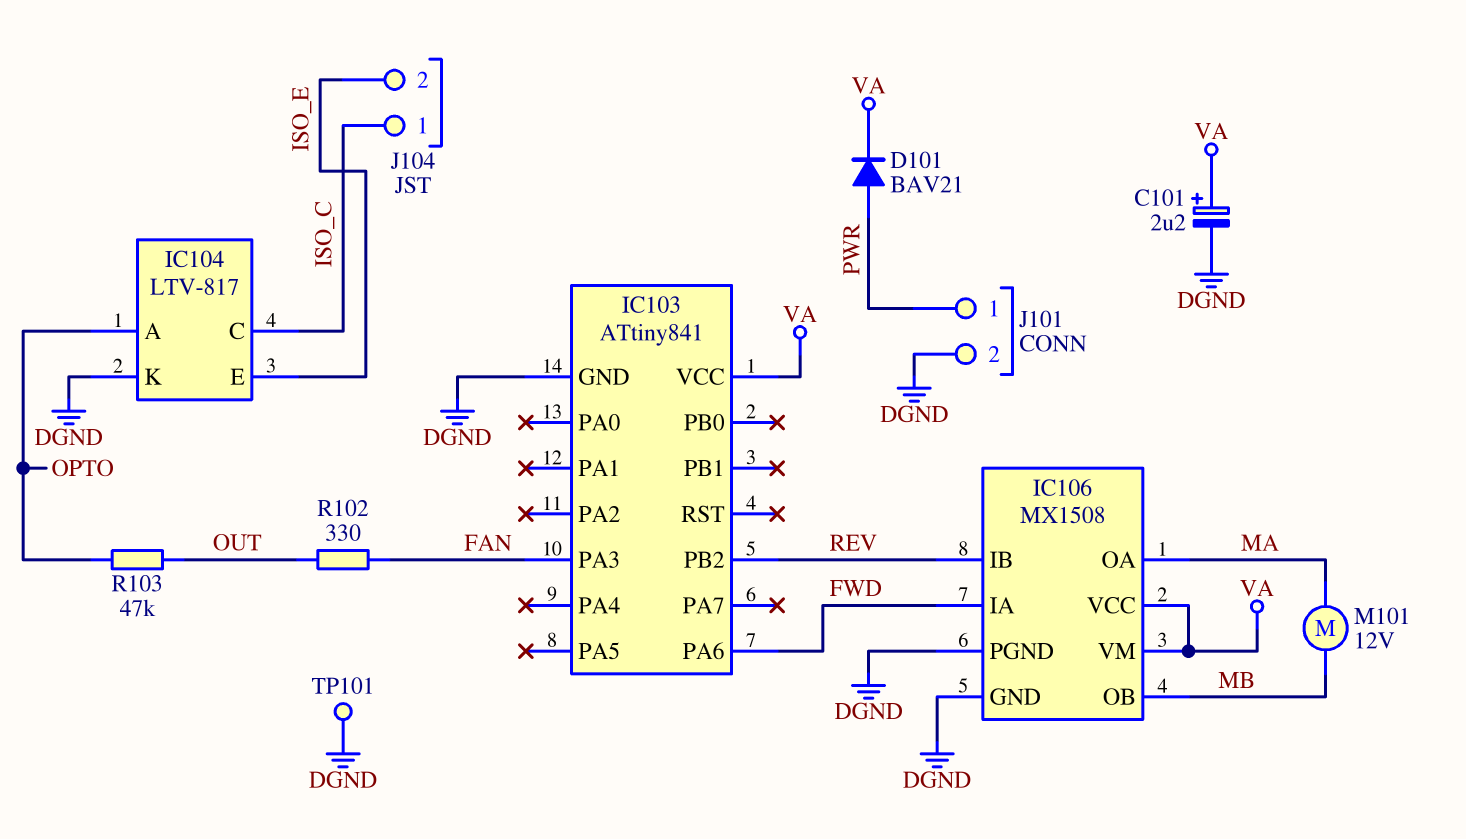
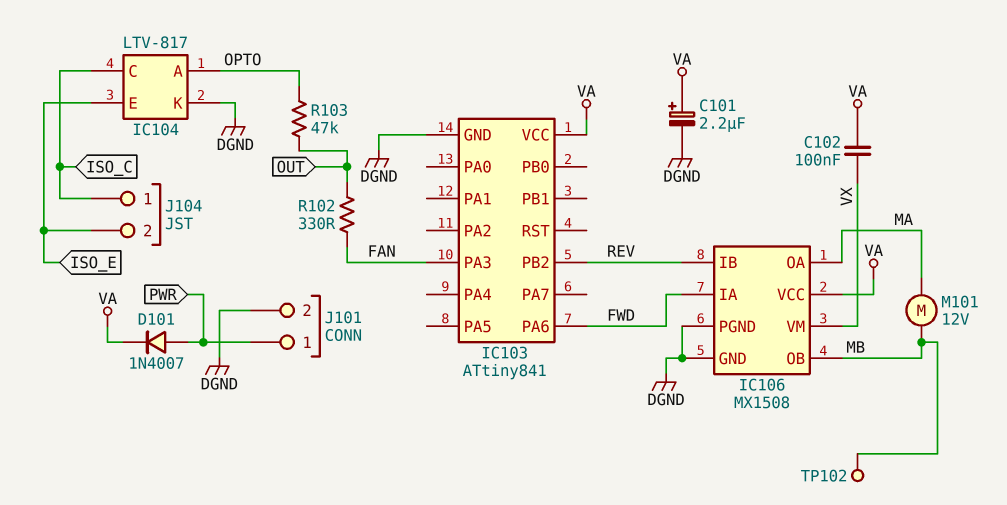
C102: none -> 100nF (VA, VX)
D101: diode BAV21 (A PWR, K VA) -> diode 1N4007 (A PWR, K VA)
IC106 pin VM: VA -> VX
TP101: test point (DGND) -> none
TP102: none -> test point (MB)

